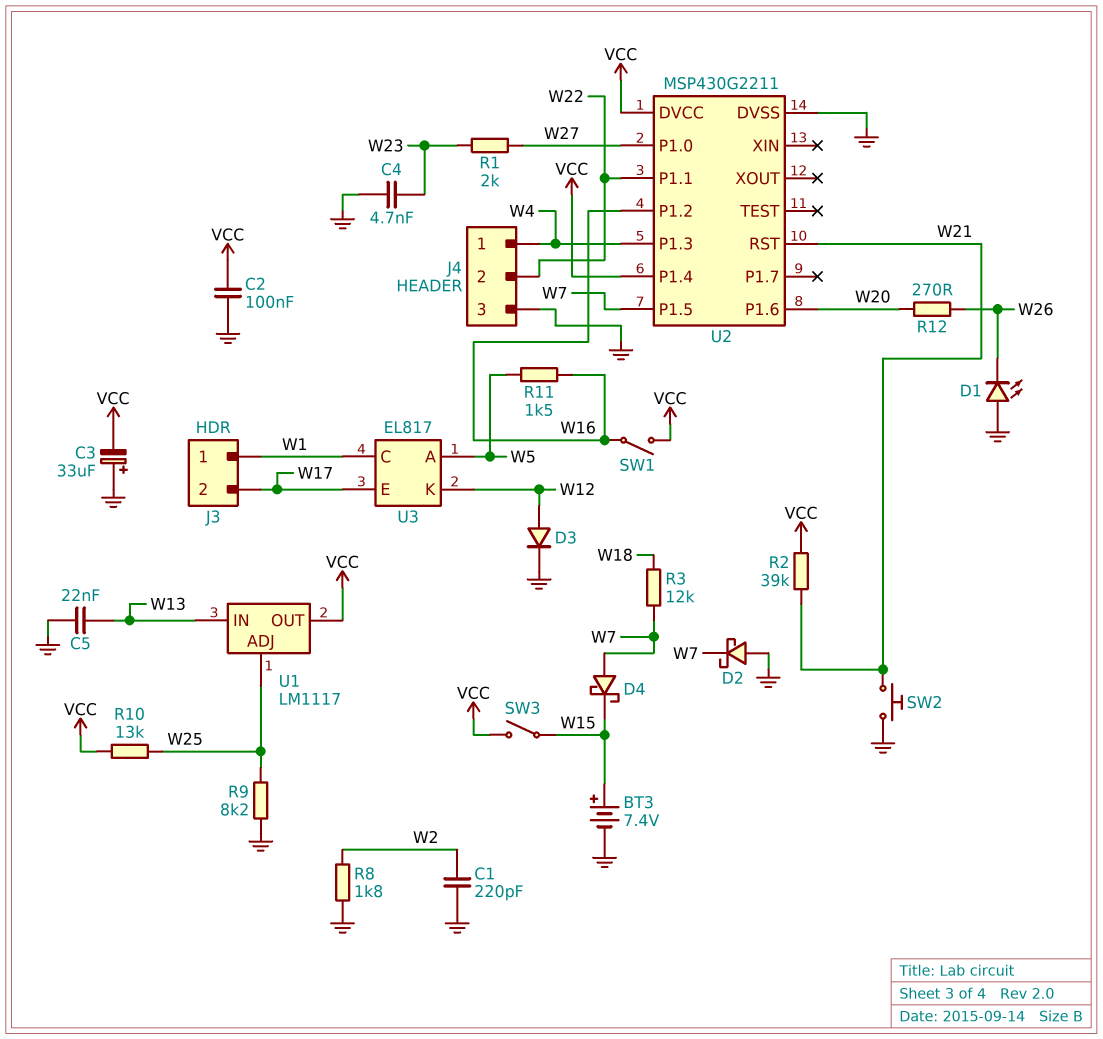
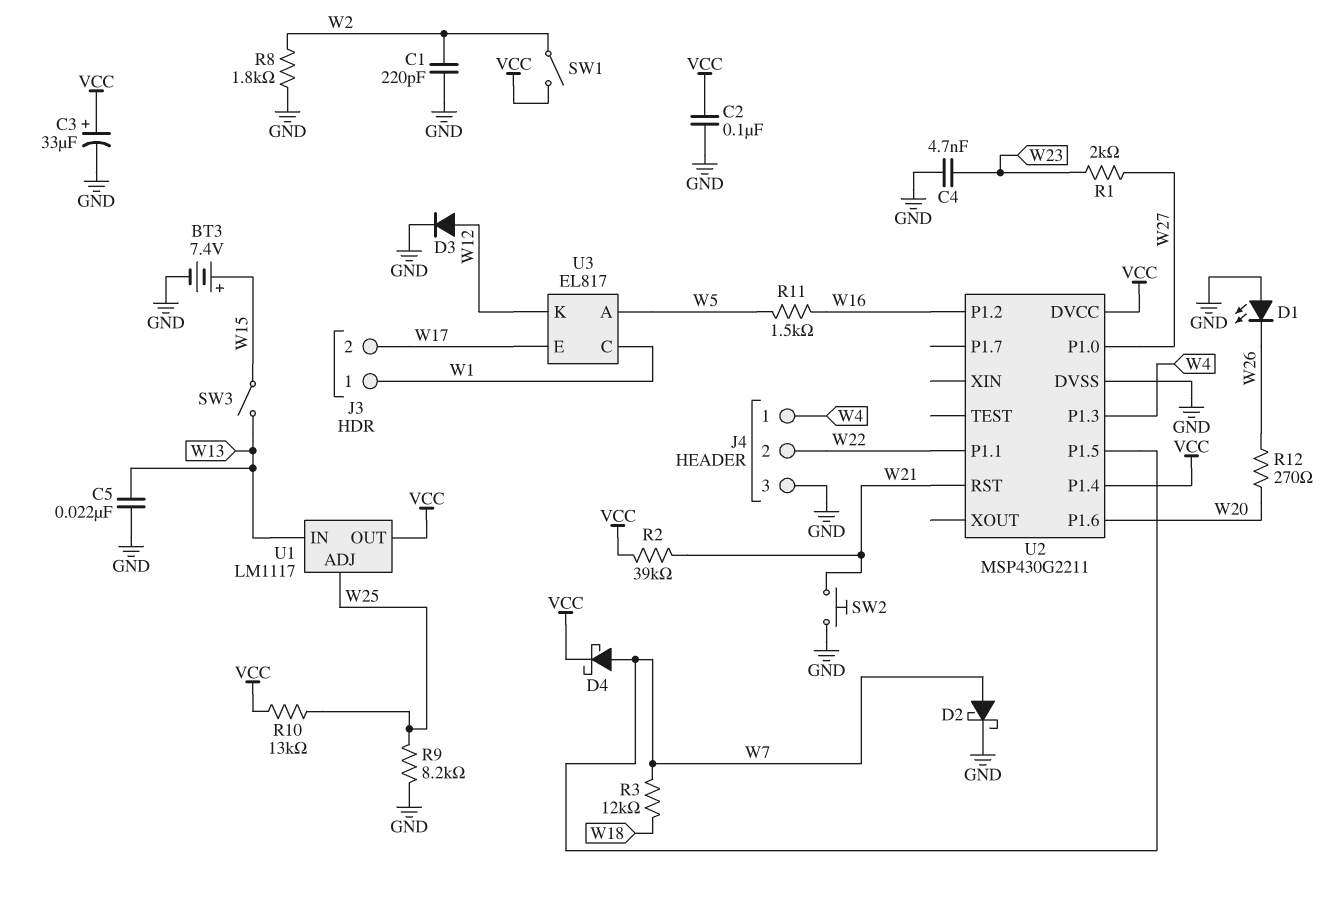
C3: 33uF (plus GND, minus VCC) -> 33uF (plus VCC, minus GND)
D2: schottky (A GND, K W7) -> schottky (A W7, K GND)
D4: schottky (A W7, K W15) -> schottky (A W7, K VCC)
SW1: switch (VCC, W16) -> switch (VCC, W2)
SW3: switch (VCC, W15) -> switch (W13, W15)

